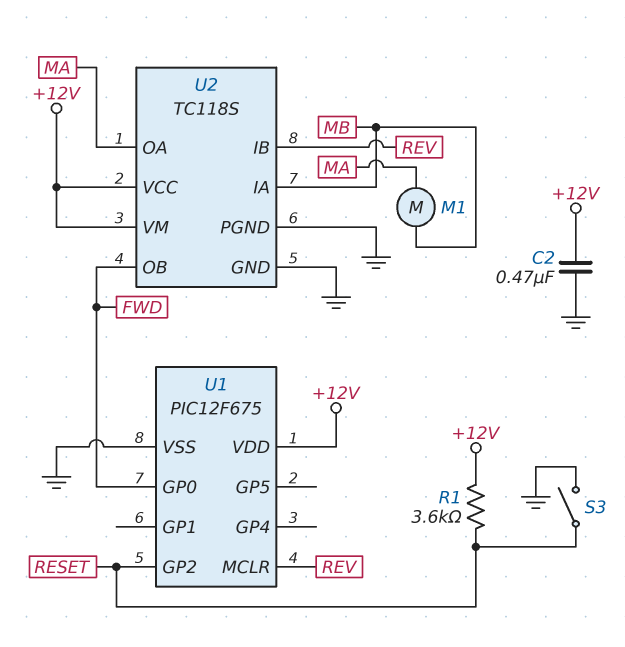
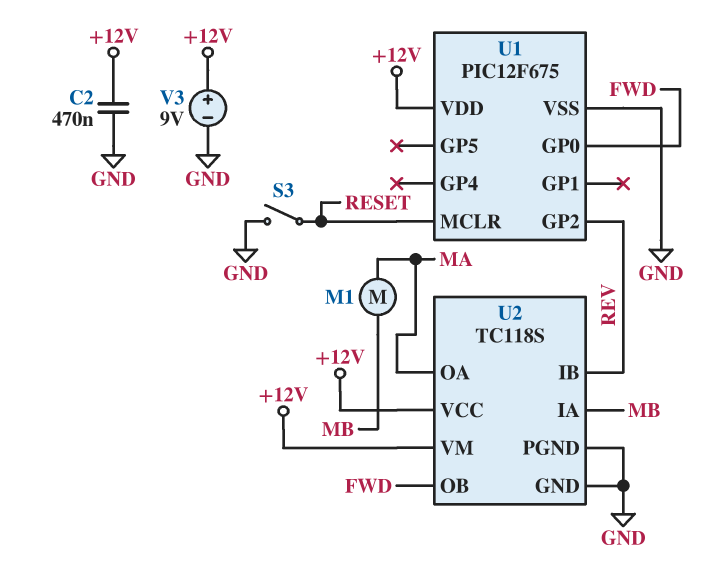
R1: 3.6k (+12V, RESET) -> none
U1 pin GP2: RESET -> REV
U1 pin MCLR: REV -> RESET
V3: none -> 9V (plus +12V, minus GND)

